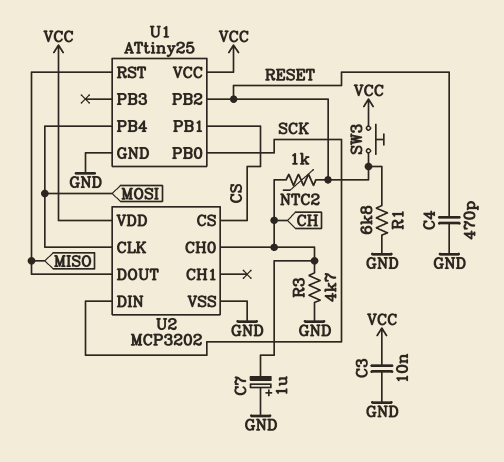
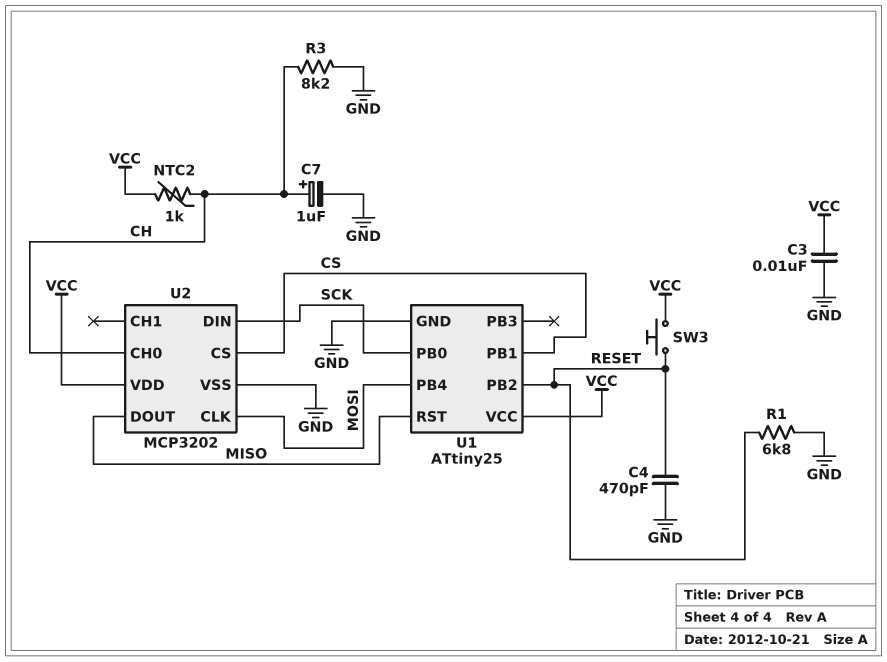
C7: 1uF (plus GND, minus CH) -> 1uF (plus CH, minus GND)
NTC2: 1k (CH, RESET) -> 1k (CH, VCC)
R3: 4.7k (CH, GND) -> 8.2k (CH, GND)

